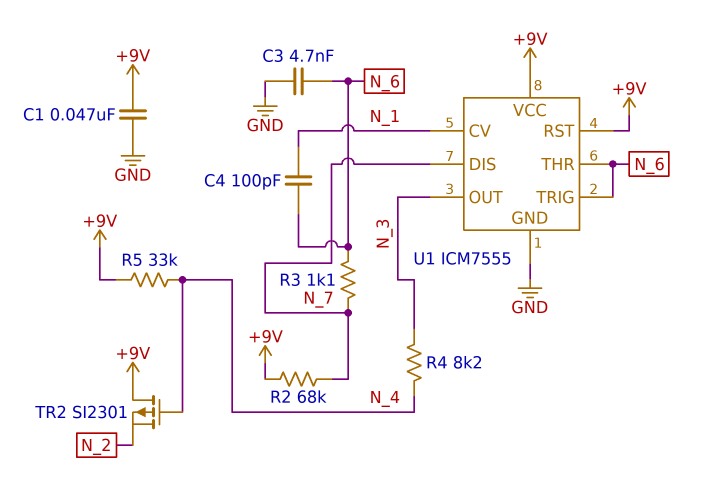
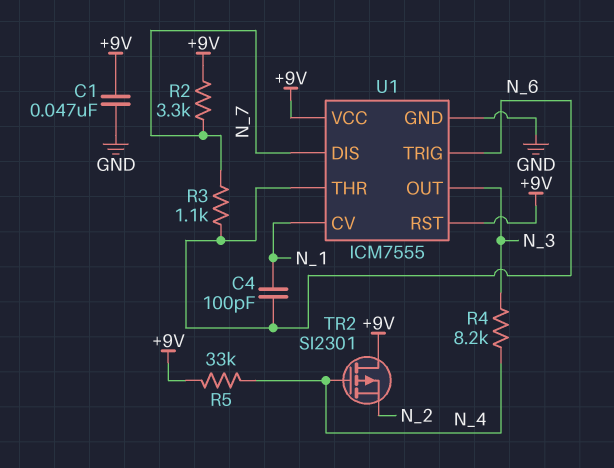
C3: 4.7nF (GND, N_6) -> none
R2: 68k (+9V, N_7) -> 3.3k (+9V, N_7)

